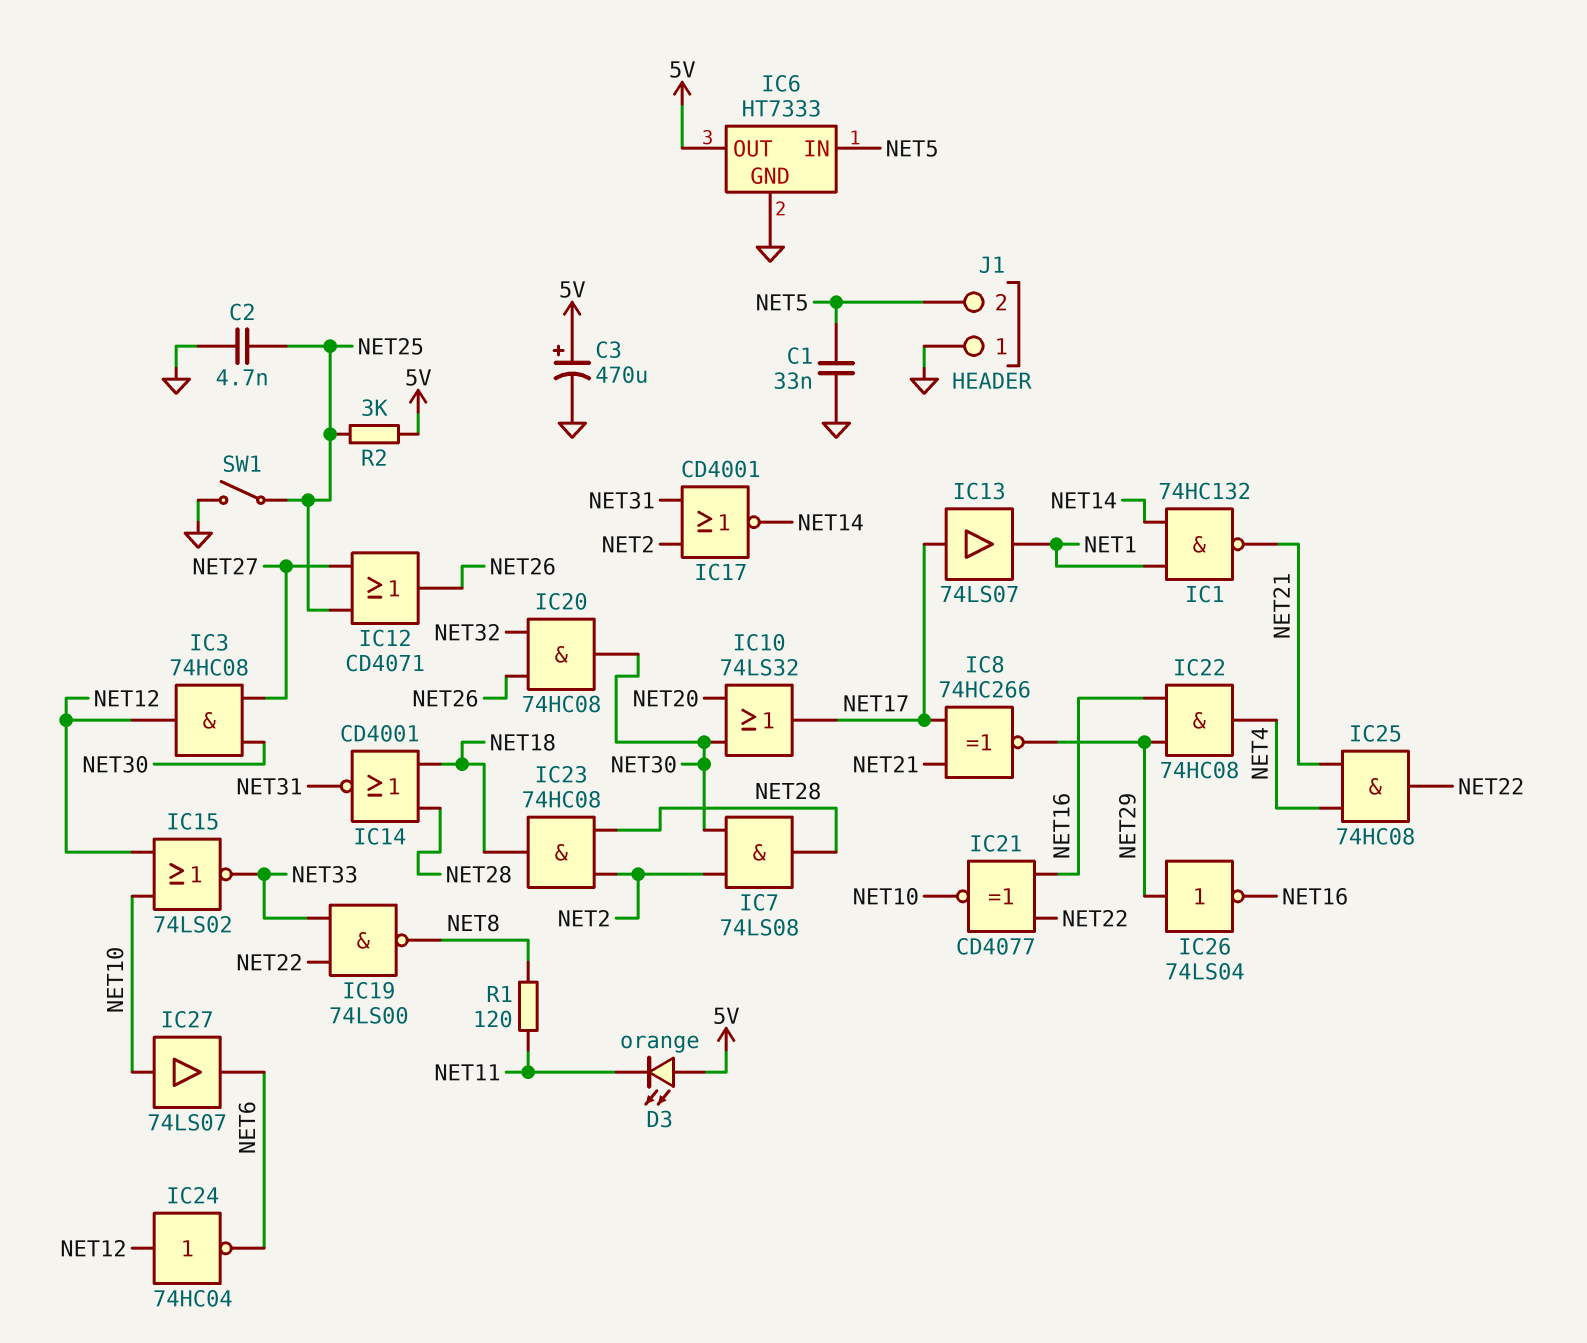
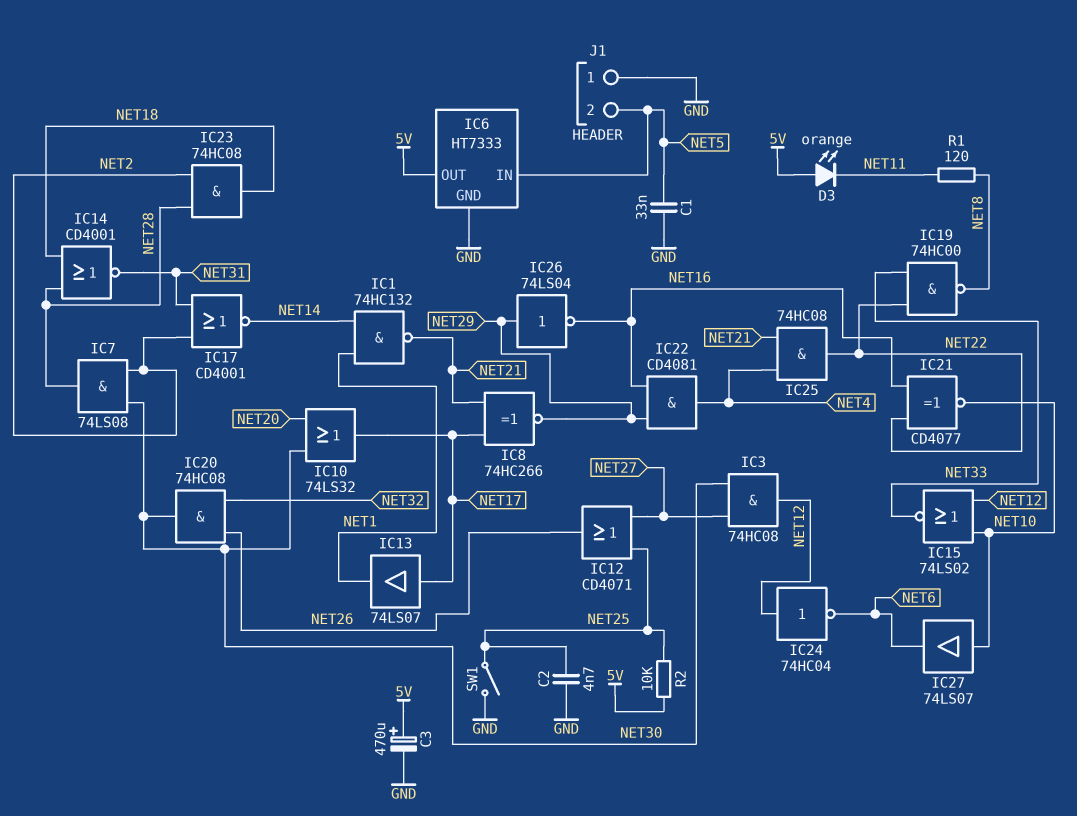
IC19: NAND 74LS00 (in NET22, in NET33, out NET8) -> NAND 74HC00 (in NET22, in NET33, out NET8)
IC22: AND 74HC08 (in NET16, in NET29, out NET4) -> AND CD4081 (in NET16, in NET29, out NET4)
R2: 3k (5V, NET25) -> 10k (5V, NET25)

